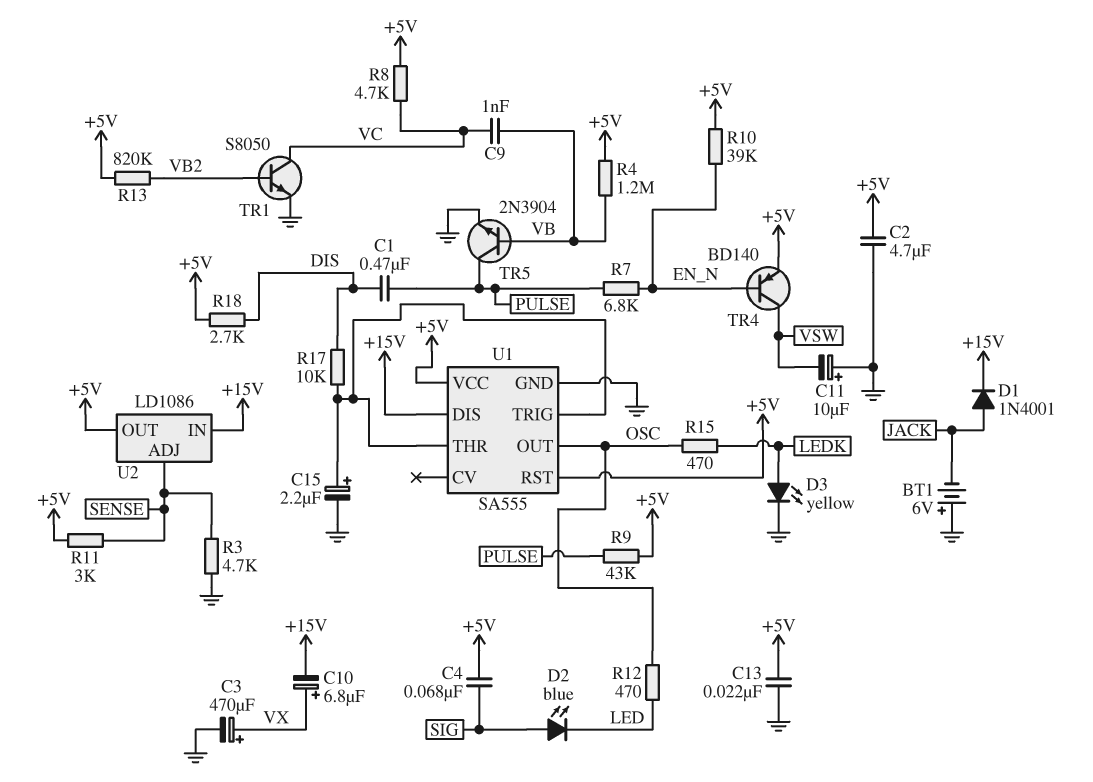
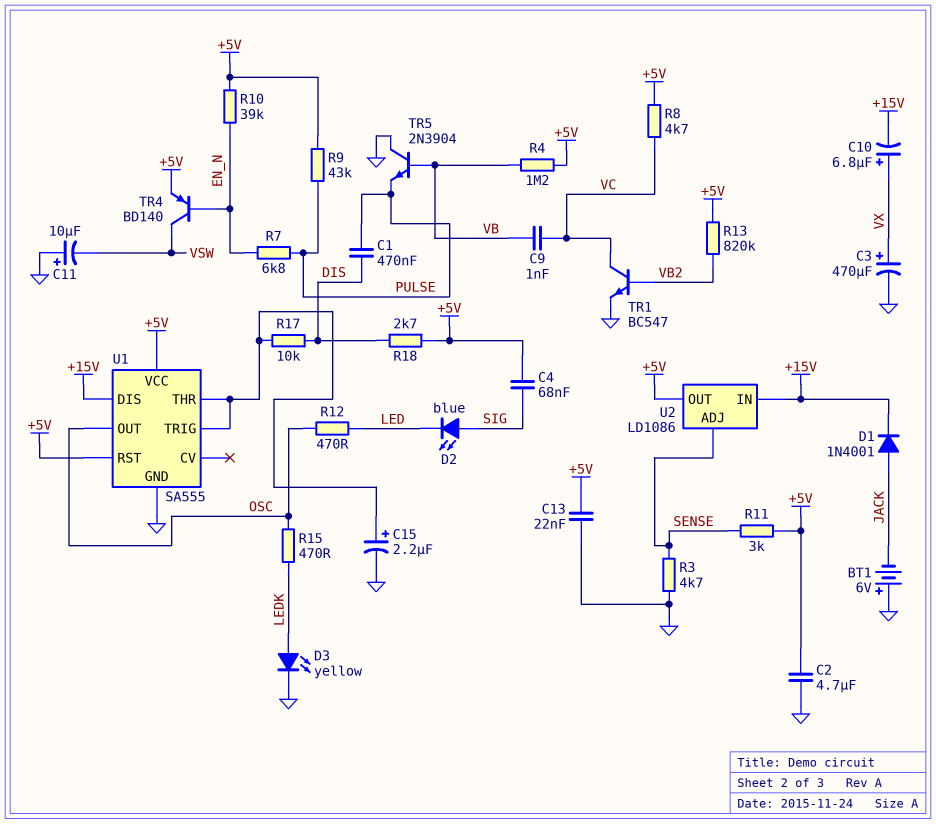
TR1: NPN S8050 (B VB2, C VC, E GND) -> NPN BC547 (B VB2, C VC, E GND)
TR5: NPN 2N3904 (B VB, C PULSE, E GND) -> NPN 2N3904 (B VB, C GND, E PULSE)

